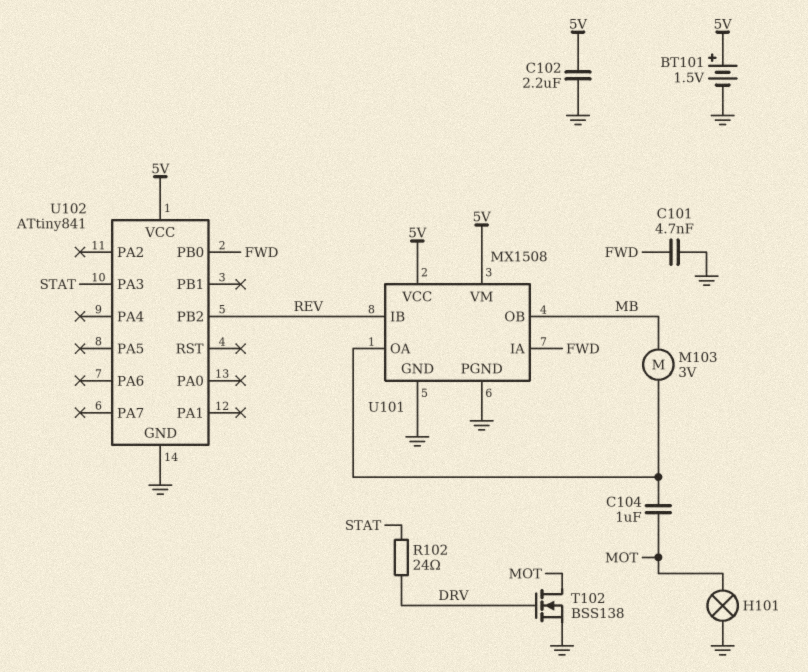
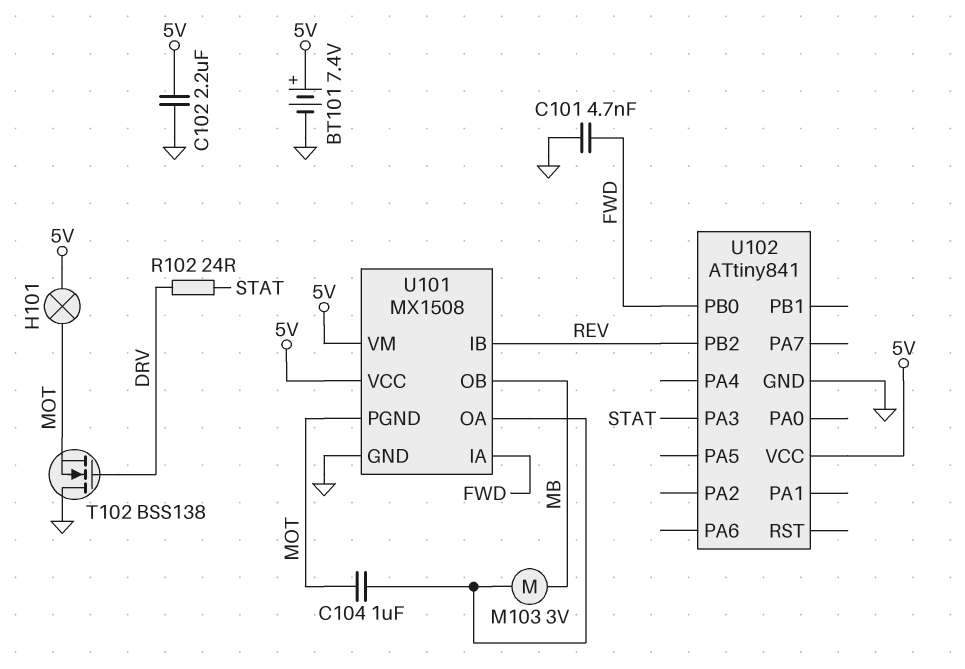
BT101: 1.5V (plus 5V, minus GND) -> 7.4V (plus 5V, minus GND)
H101: lamp (GND, MOT) -> lamp (5V, MOT)
T102: NMOS BSS138 (G DRV, D MOT, S GND) -> NMOS BSS138 (G DRV, D GND, S MOT)
U101 pin PGND: GND -> MOT

